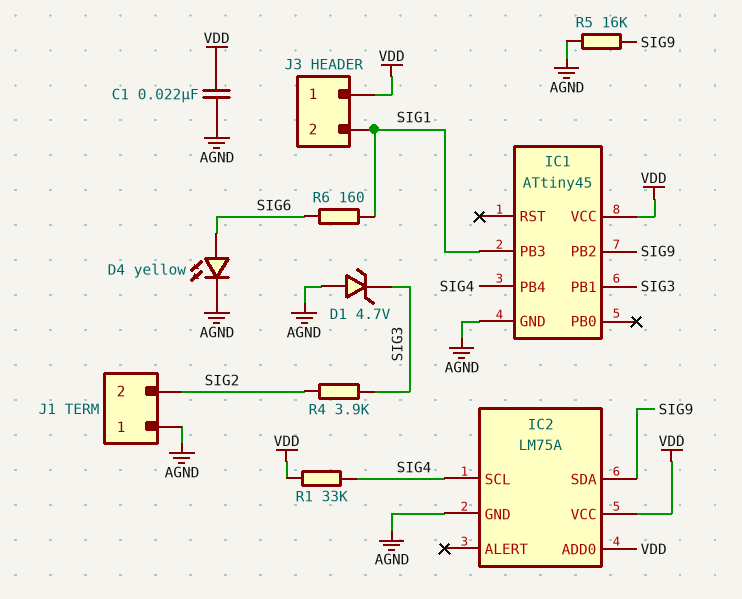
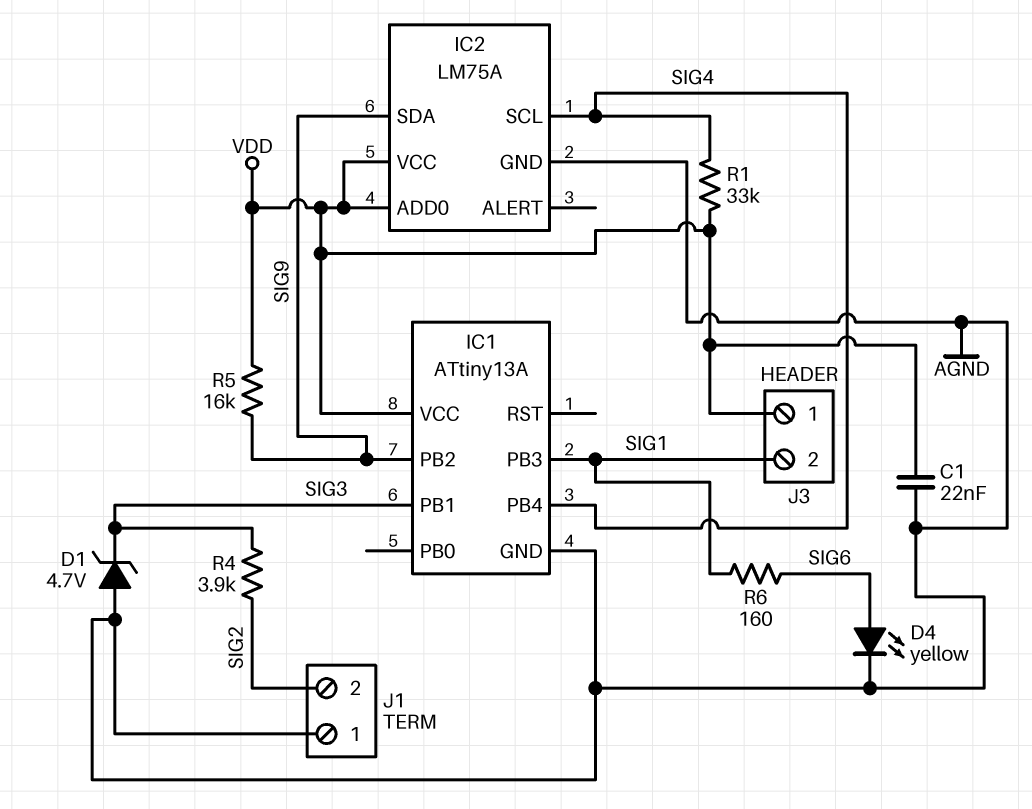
IC1: ATtiny45 -> ATtiny13A
R5: 16k (AGND, SIG9) -> 16k (SIG9, VDD)

